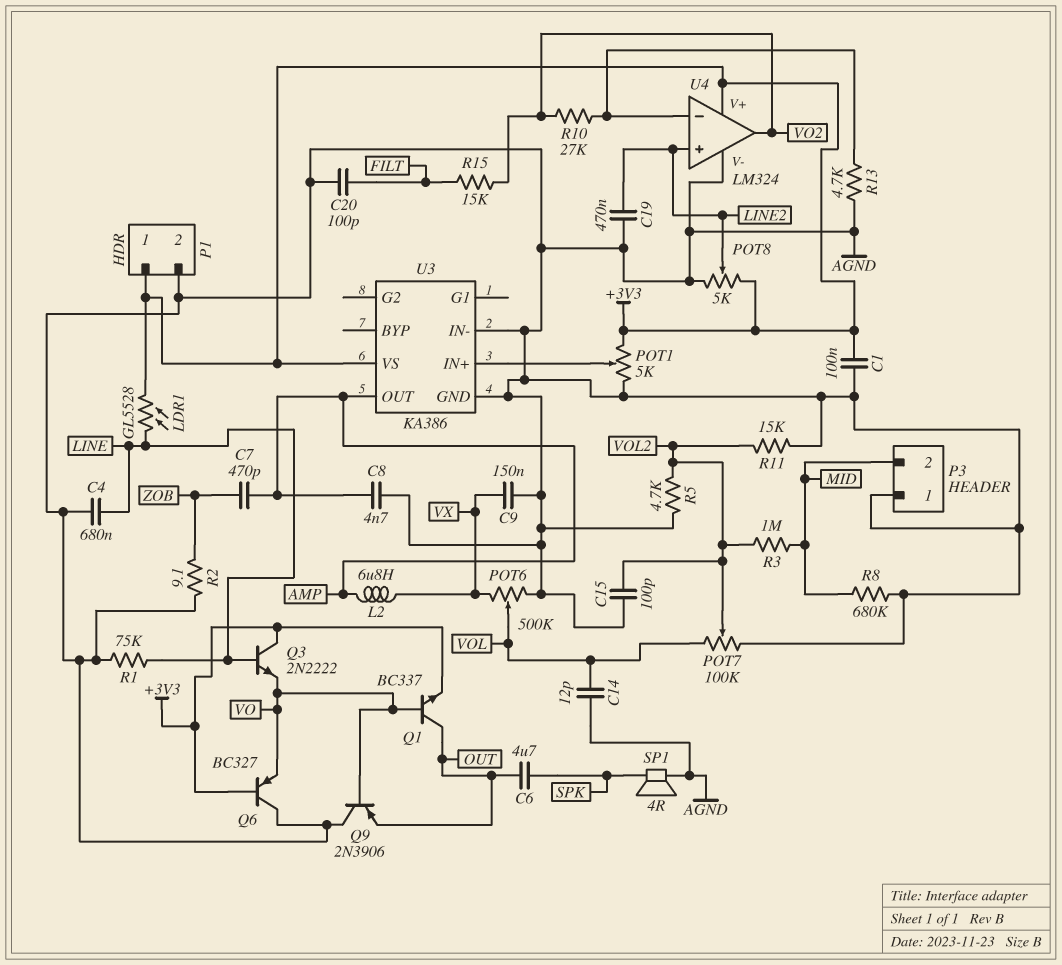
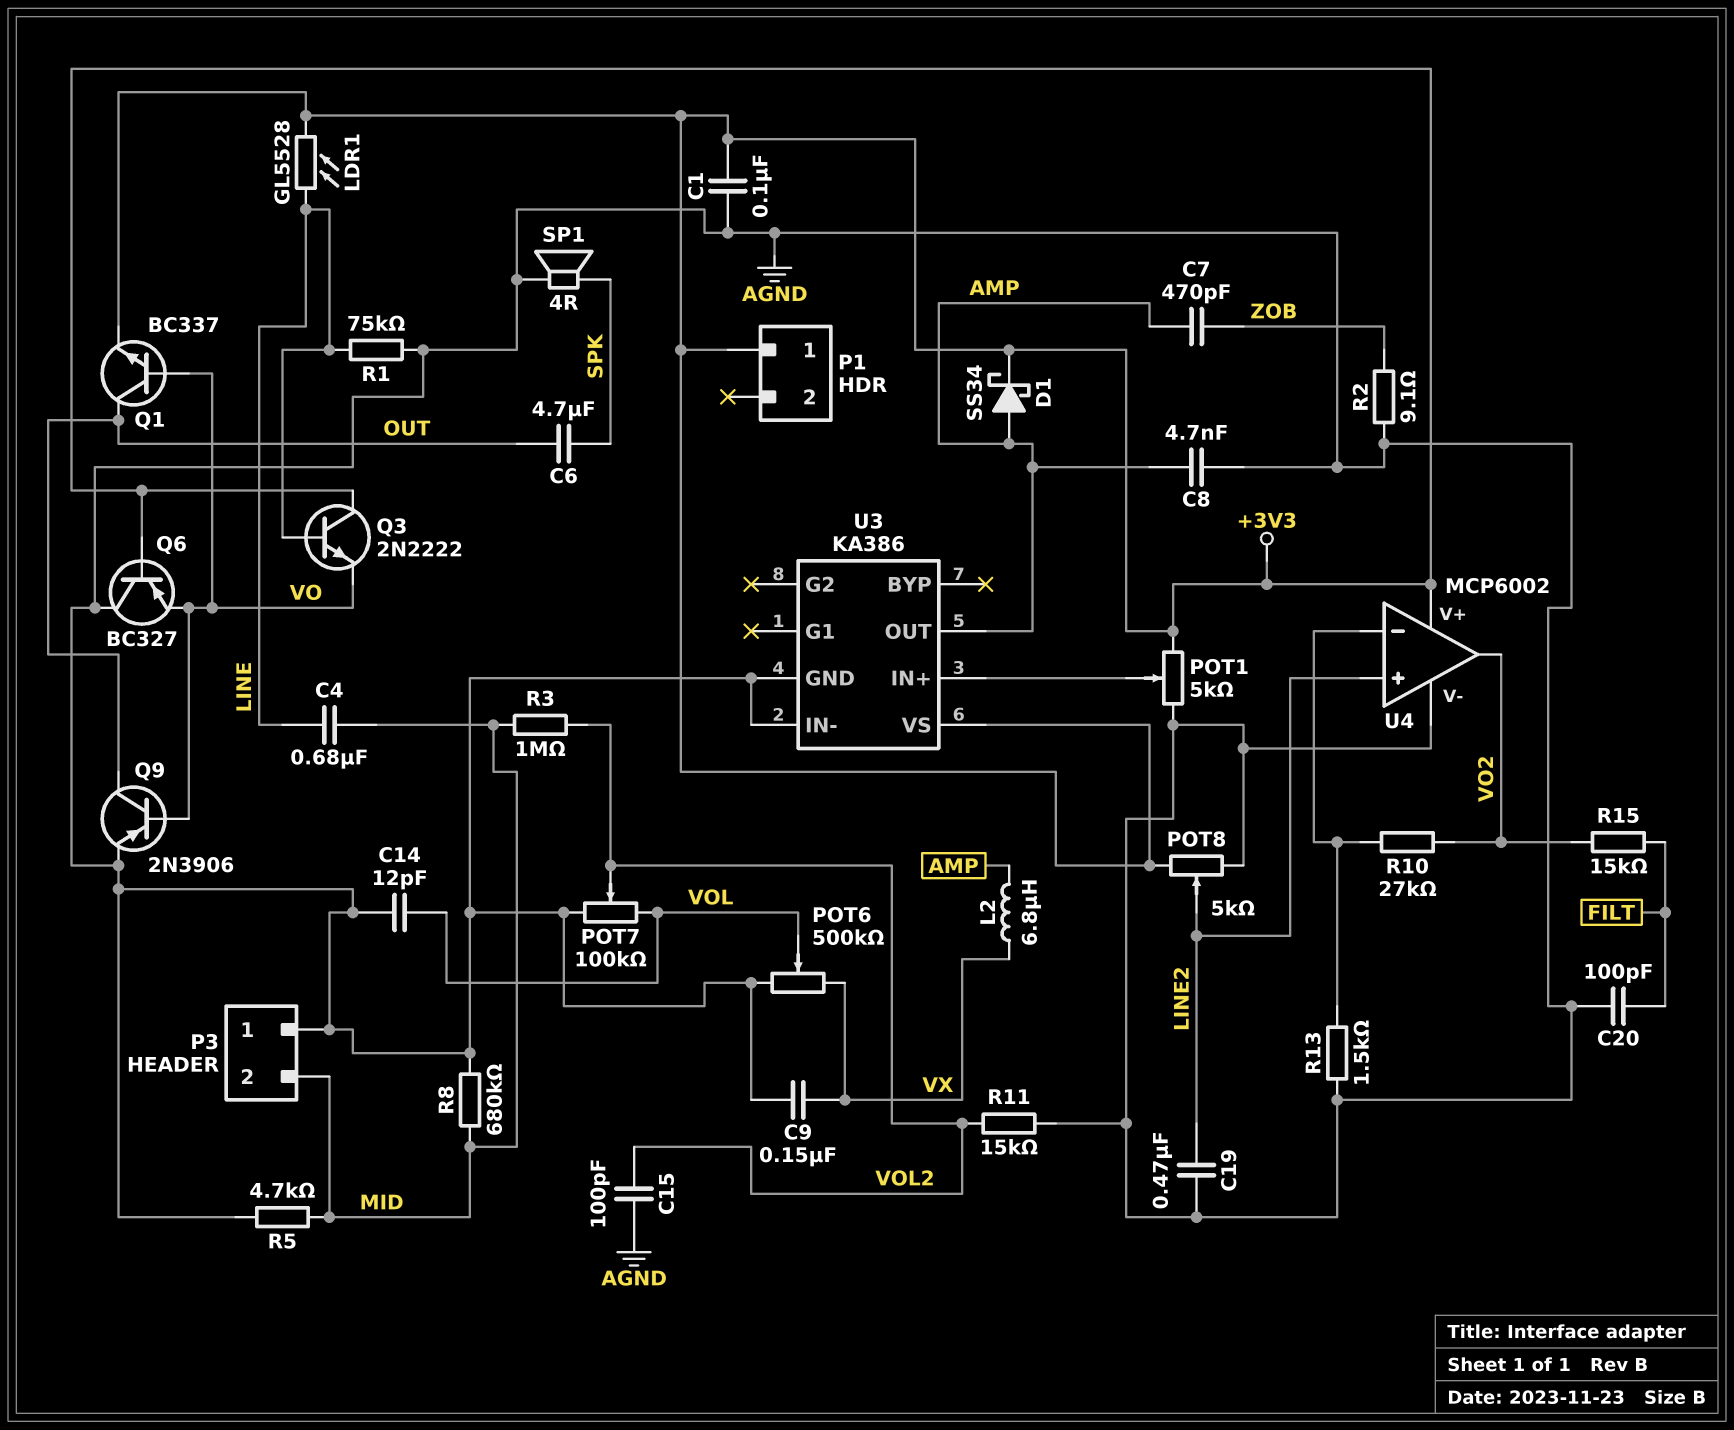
C4: 680nF (AGND, LINE) -> 680nF (LINE, MID)
D1: none -> schottky SS34 (A AMP, K +3V3)
P1 pin 2: AGND -> none
Q9: PNP 2N3906 (B VO, C AGND, E OUT) -> PNP 2N3906 (B VO, C OUT, E AGND)
R5: 4.7k (AGND, VOL2) -> 4.7k (AGND, MID)
R13: 4.7k (AGND, U4/in-) -> 1.5k (AGND, U4/in-)
U4: LM324 -> MCP6002

